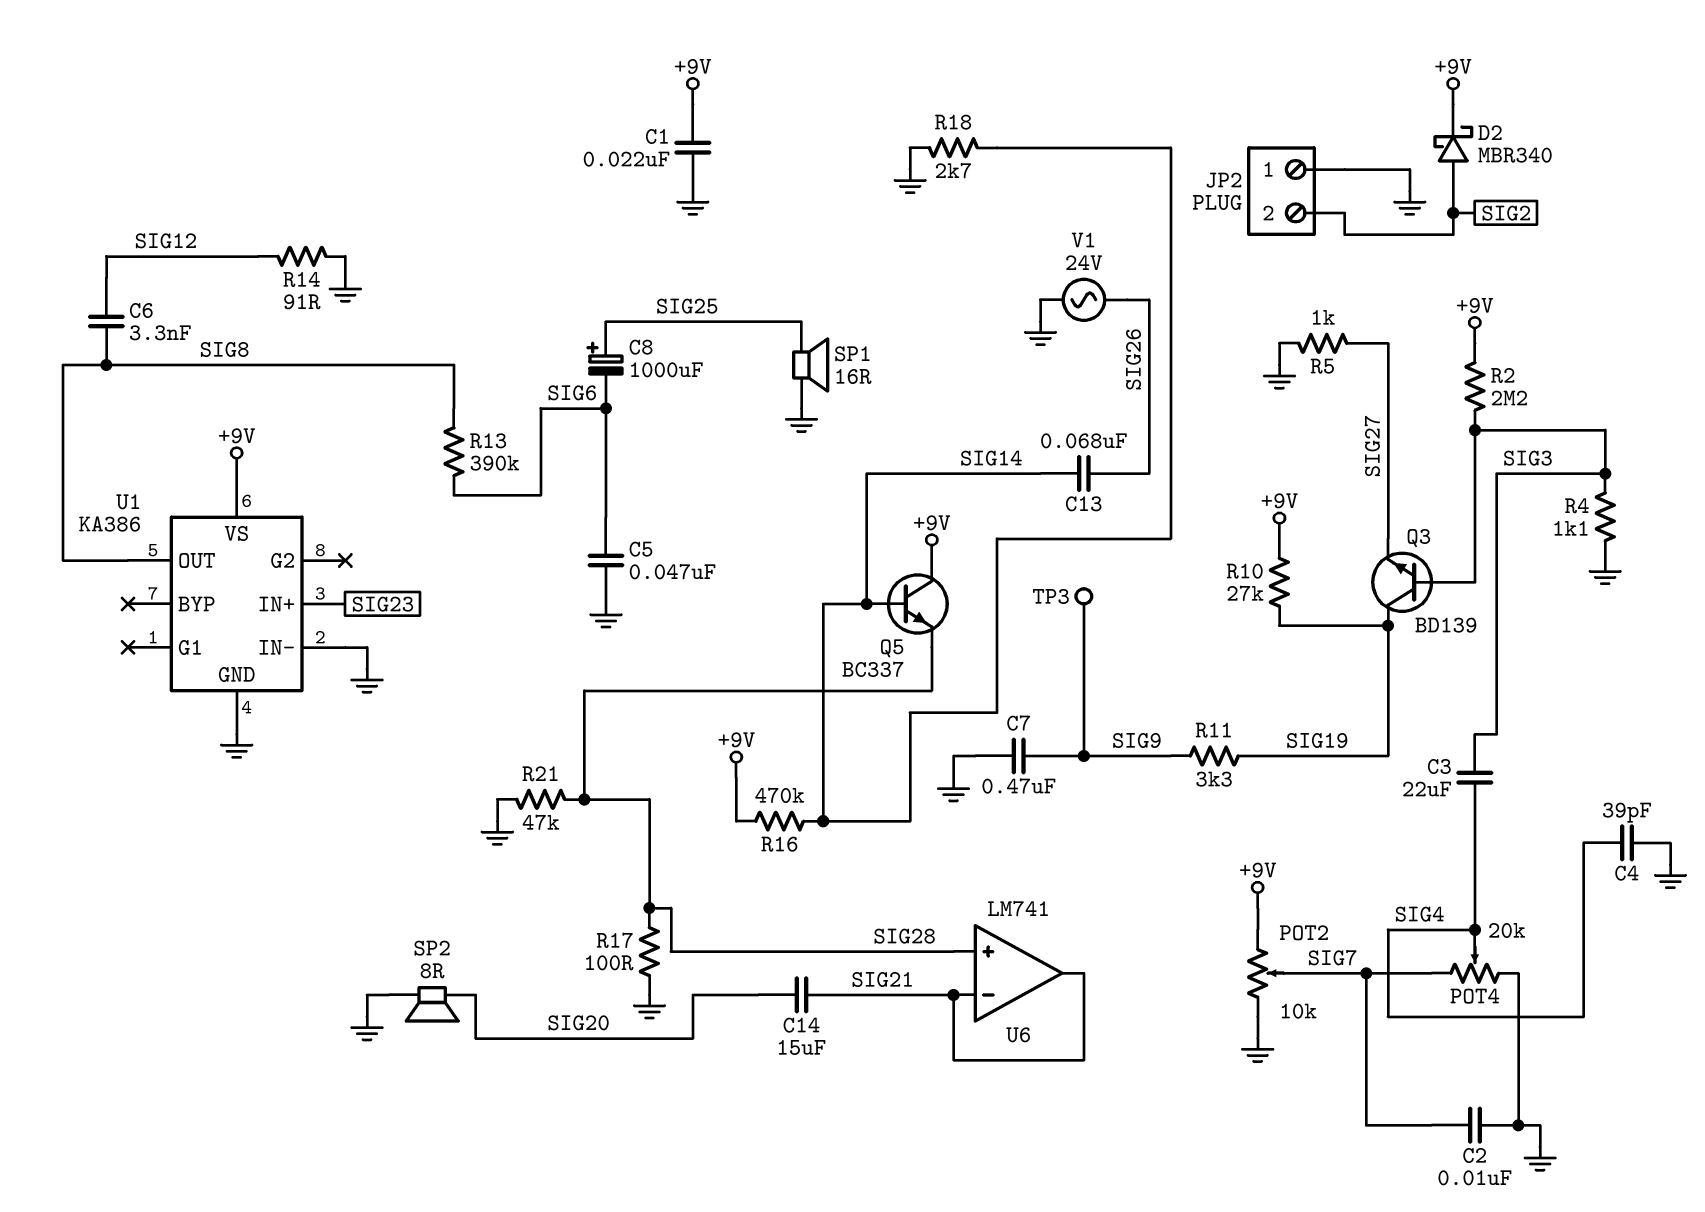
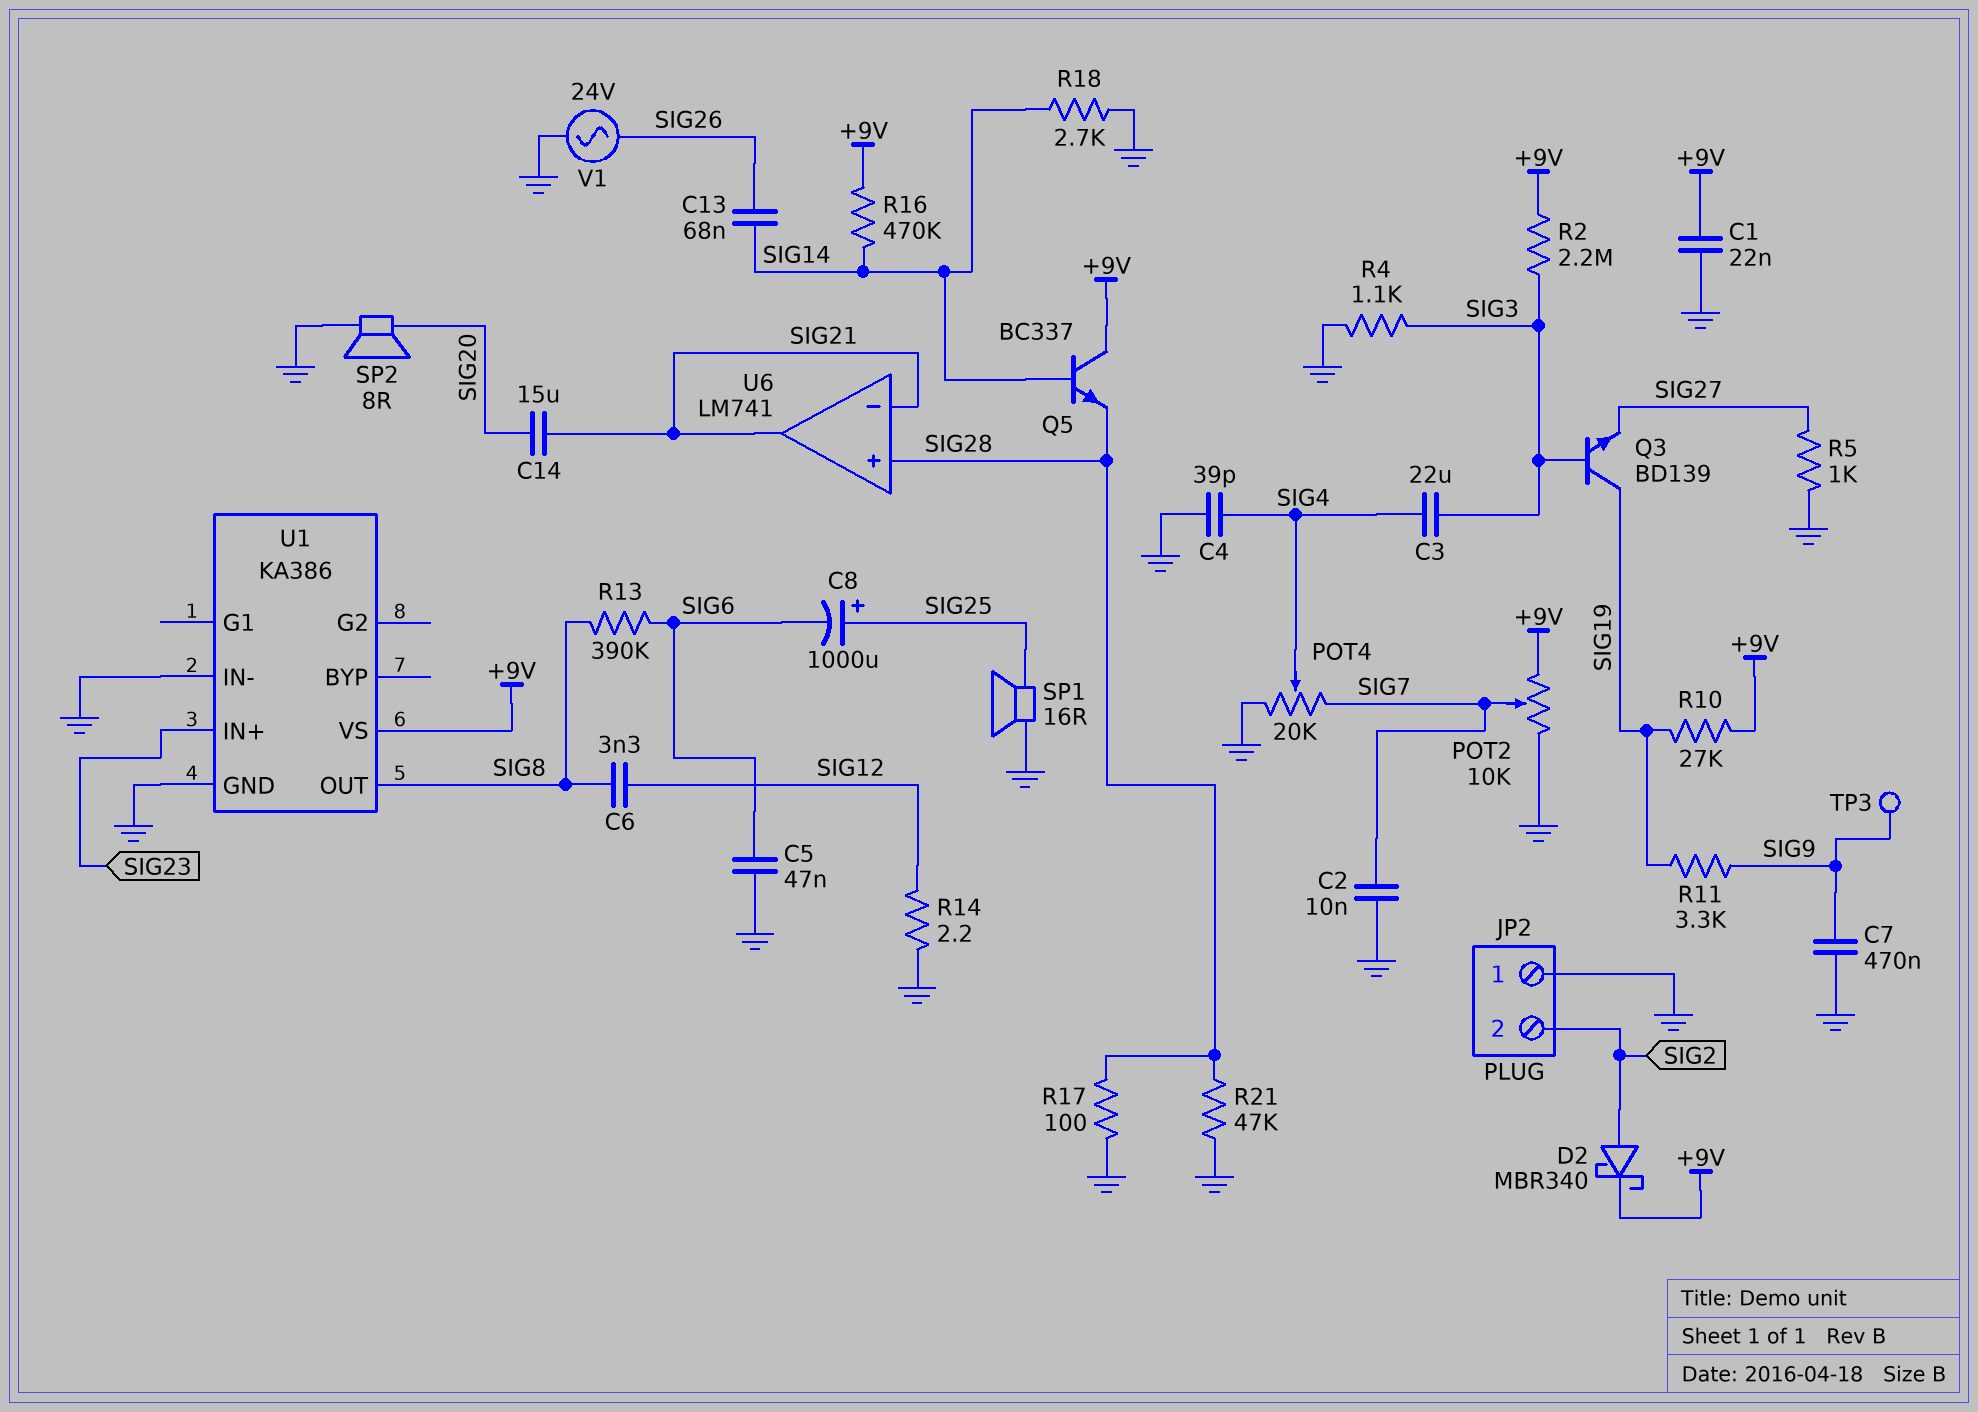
R14: 91 (GND, SIG12) -> 2.2 (GND, SIG12)

